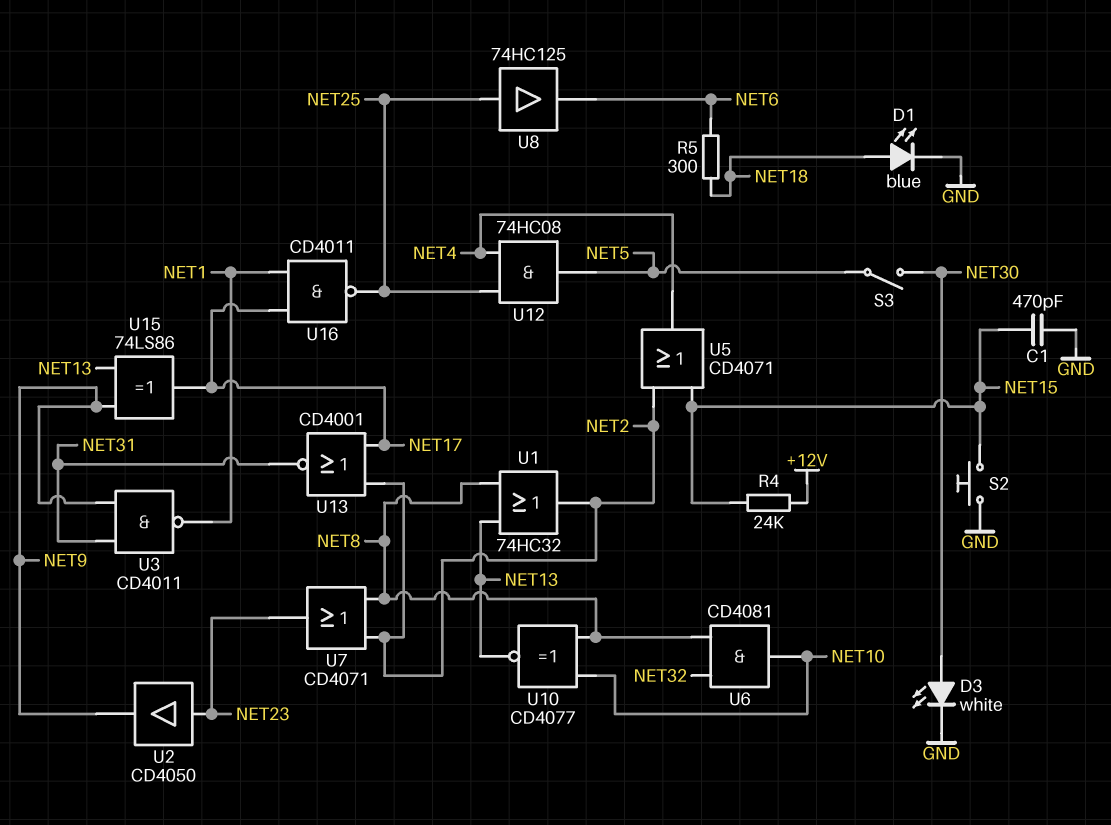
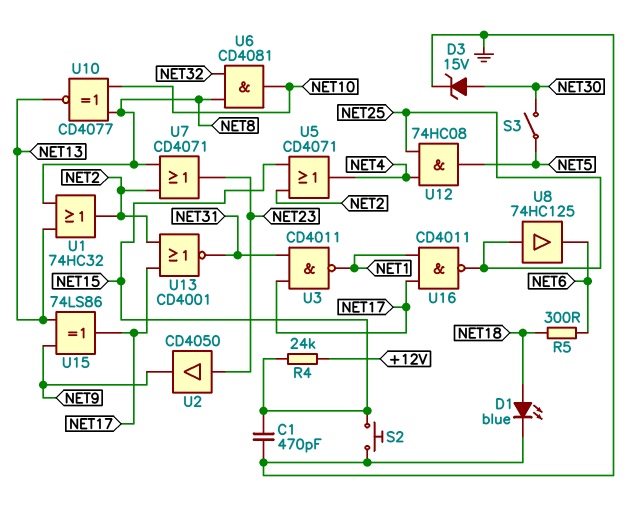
D3: LED white (A NET30, K GND) -> zener 15V (A NET30, K GND)
U3: NAND CD4011 (in NET9, in NET31, out NET1) -> NAND CD4011 (in NET17, in NET31, out NET1)

